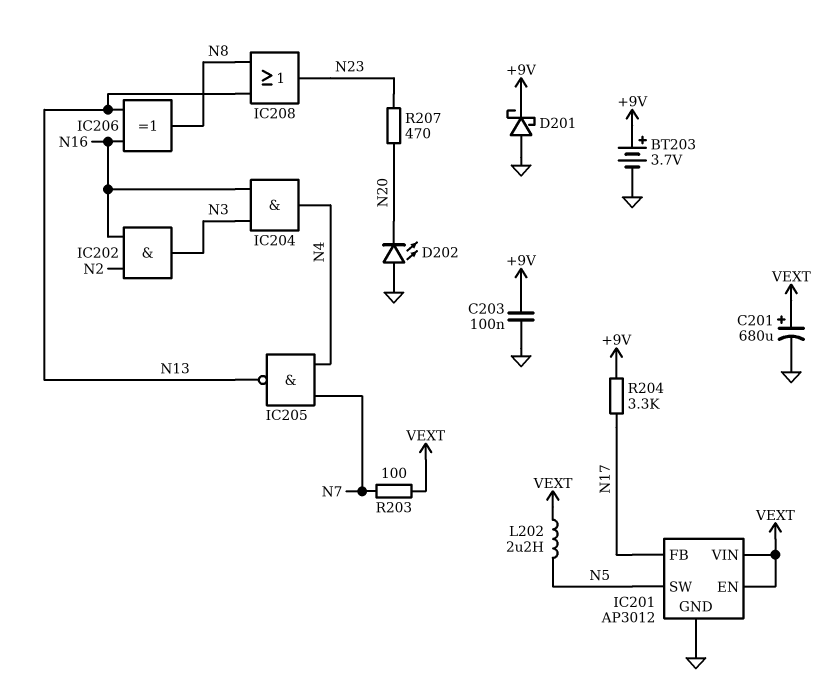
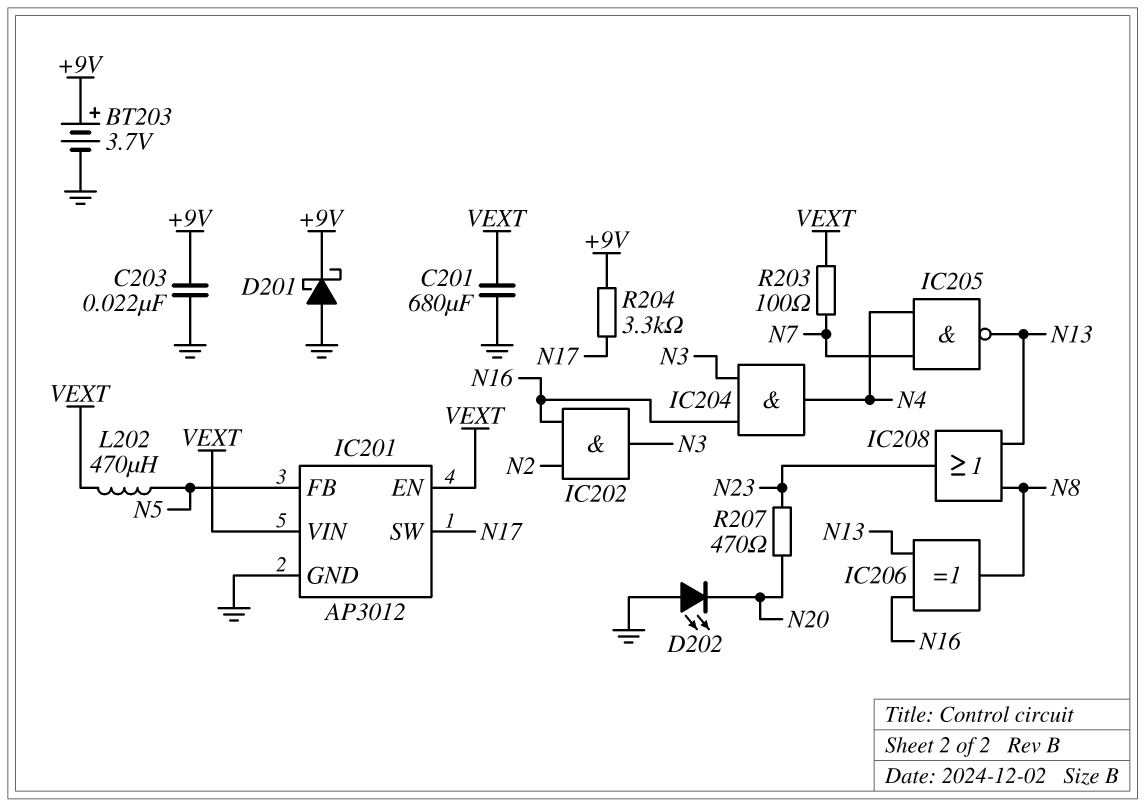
C201: 680uF (plus VEXT, minus GND) -> 680uF (GND, VEXT)
C203: 100nF (+9V, GND) -> 22nF (+9V, GND)
IC201 pin FB: N17 -> N5
IC201 pin SW: N5 -> N17
L202: 2.2uH (N5, VEXT) -> 470uH (N5, VEXT)

